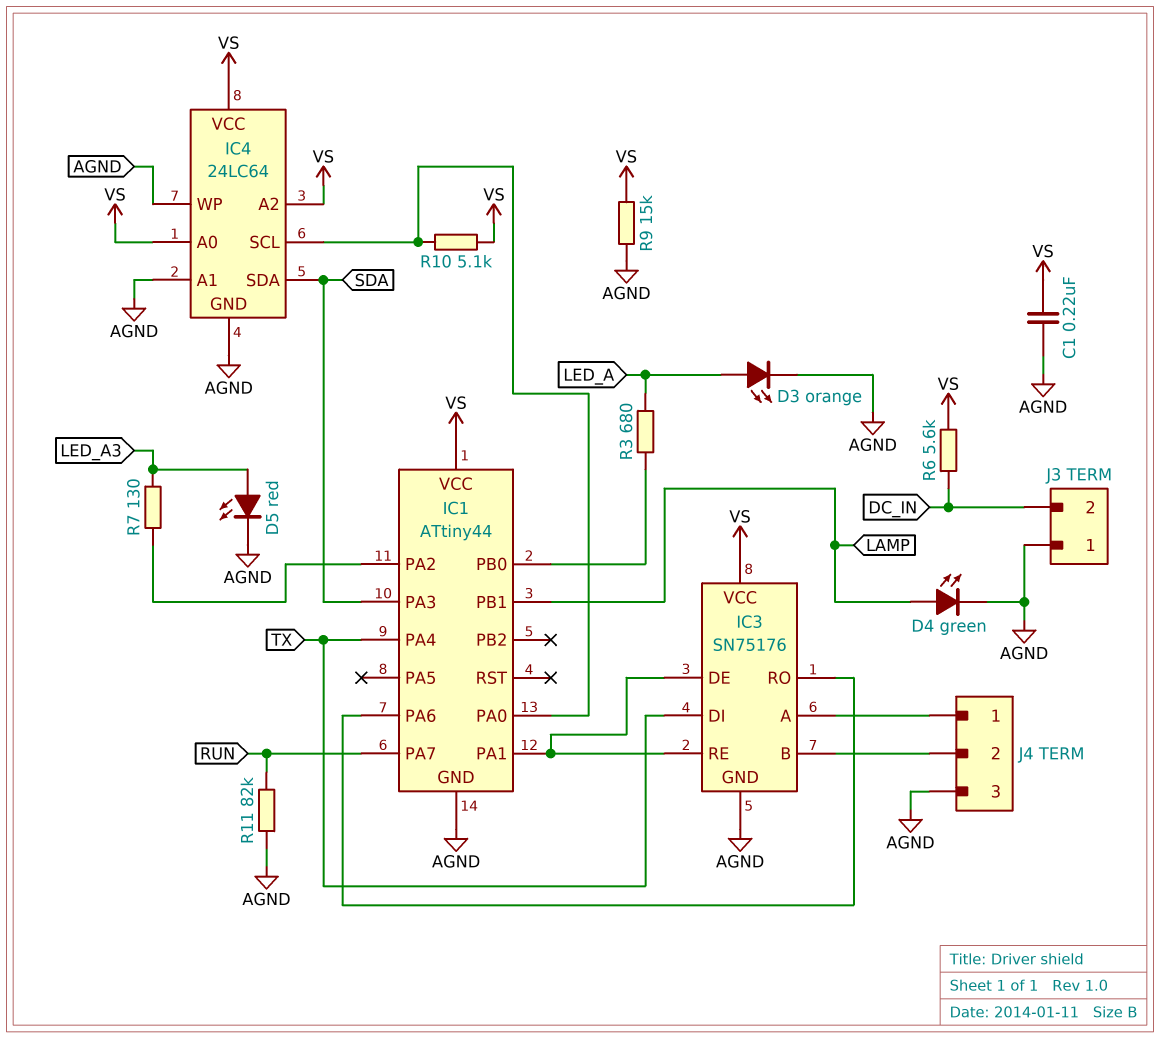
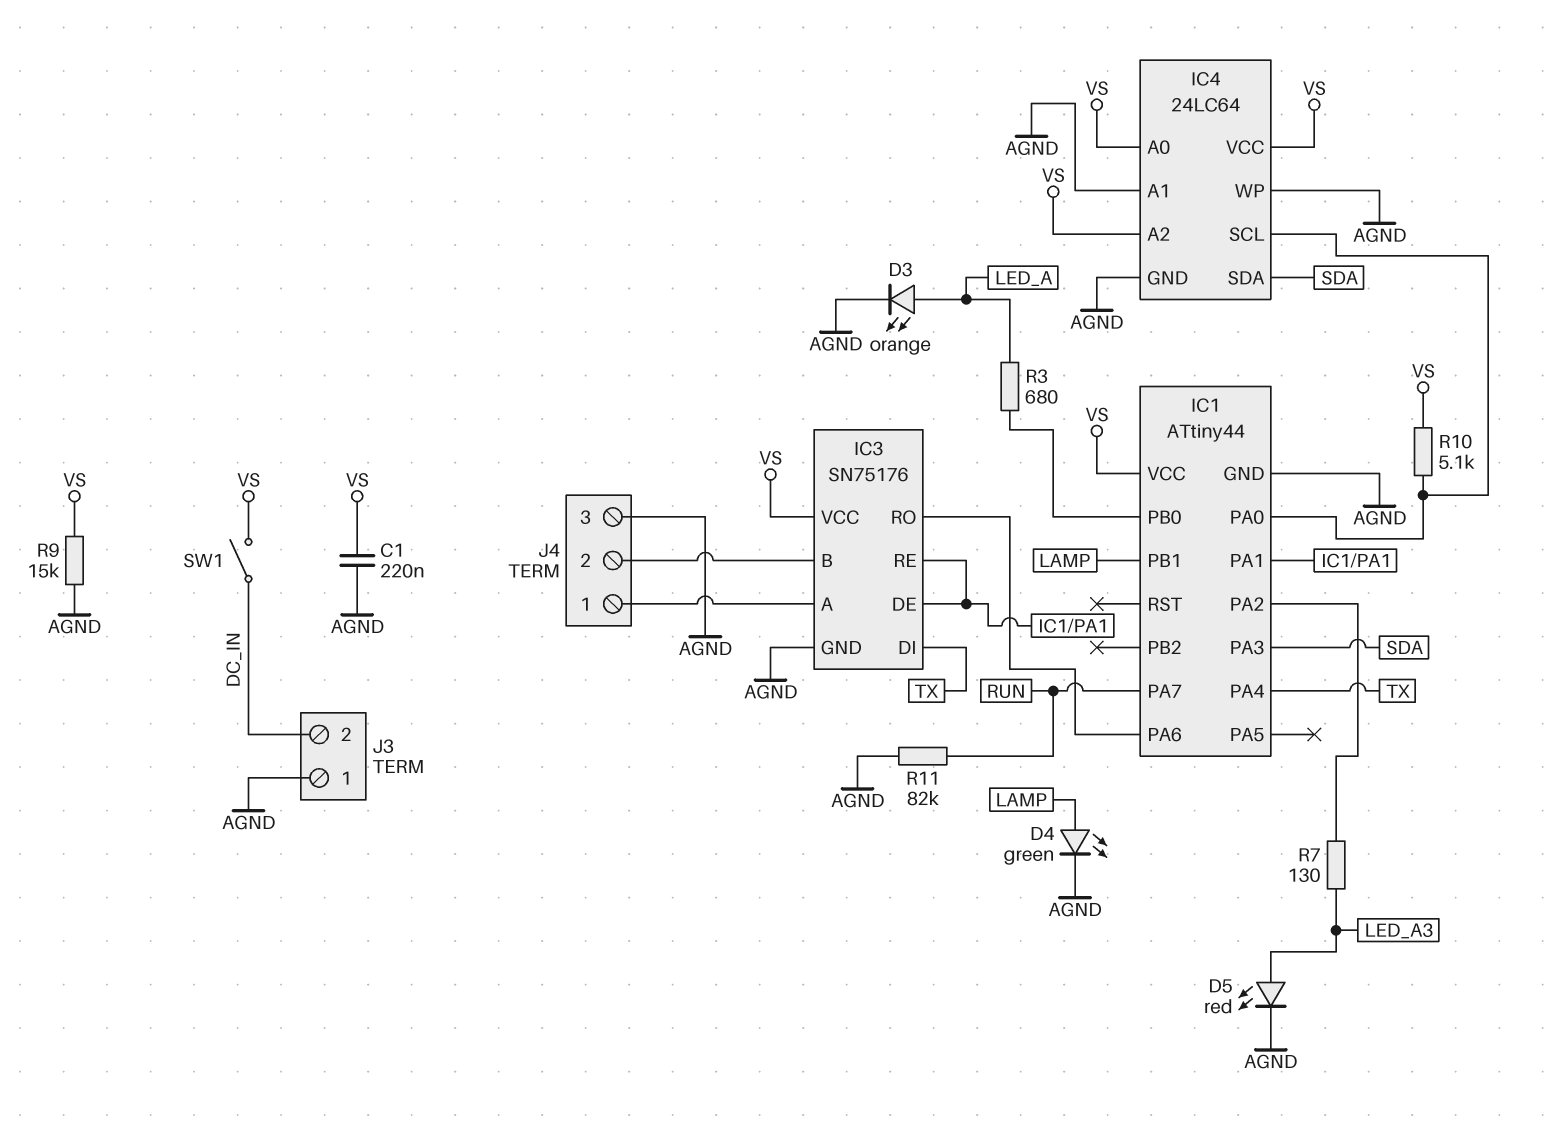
R6: 5.6k (DC_IN, VS) -> none
SW1: none -> switch (DC_IN, VS)

